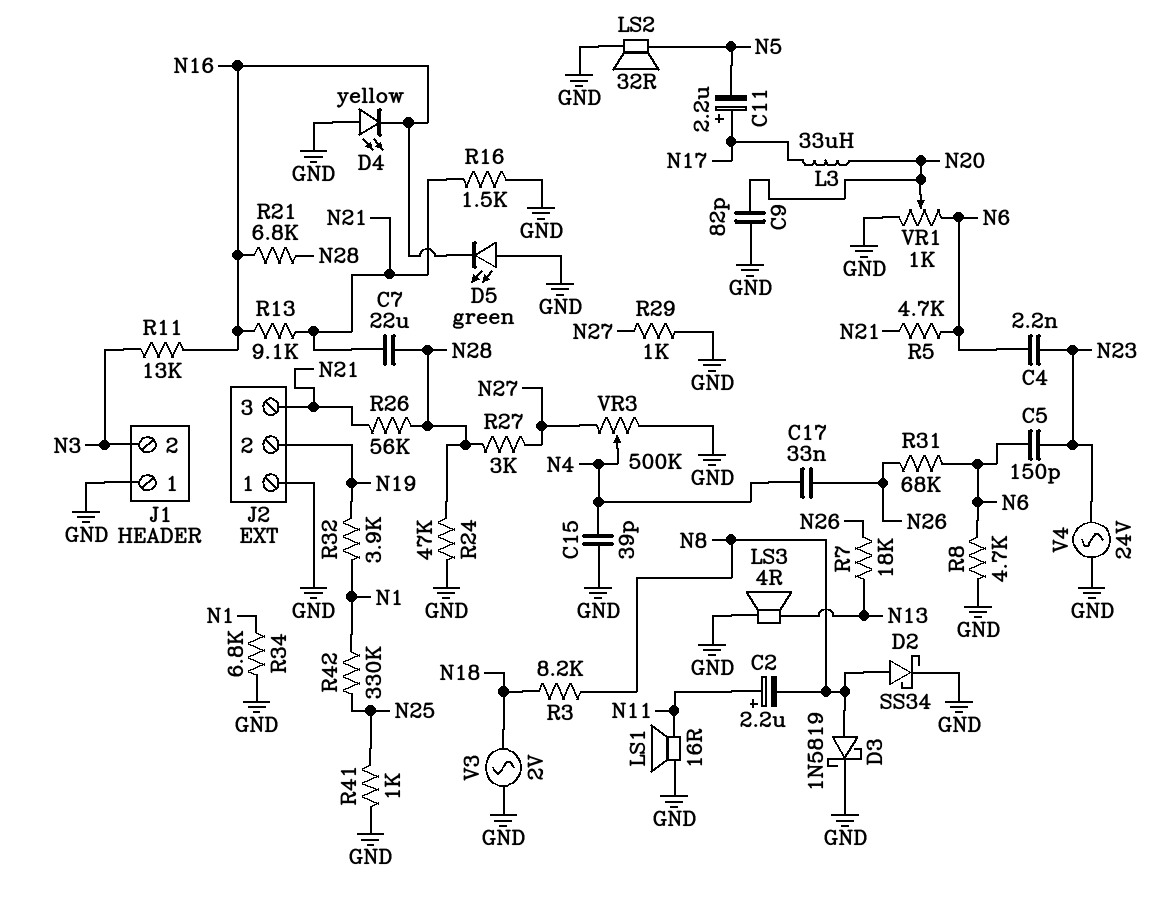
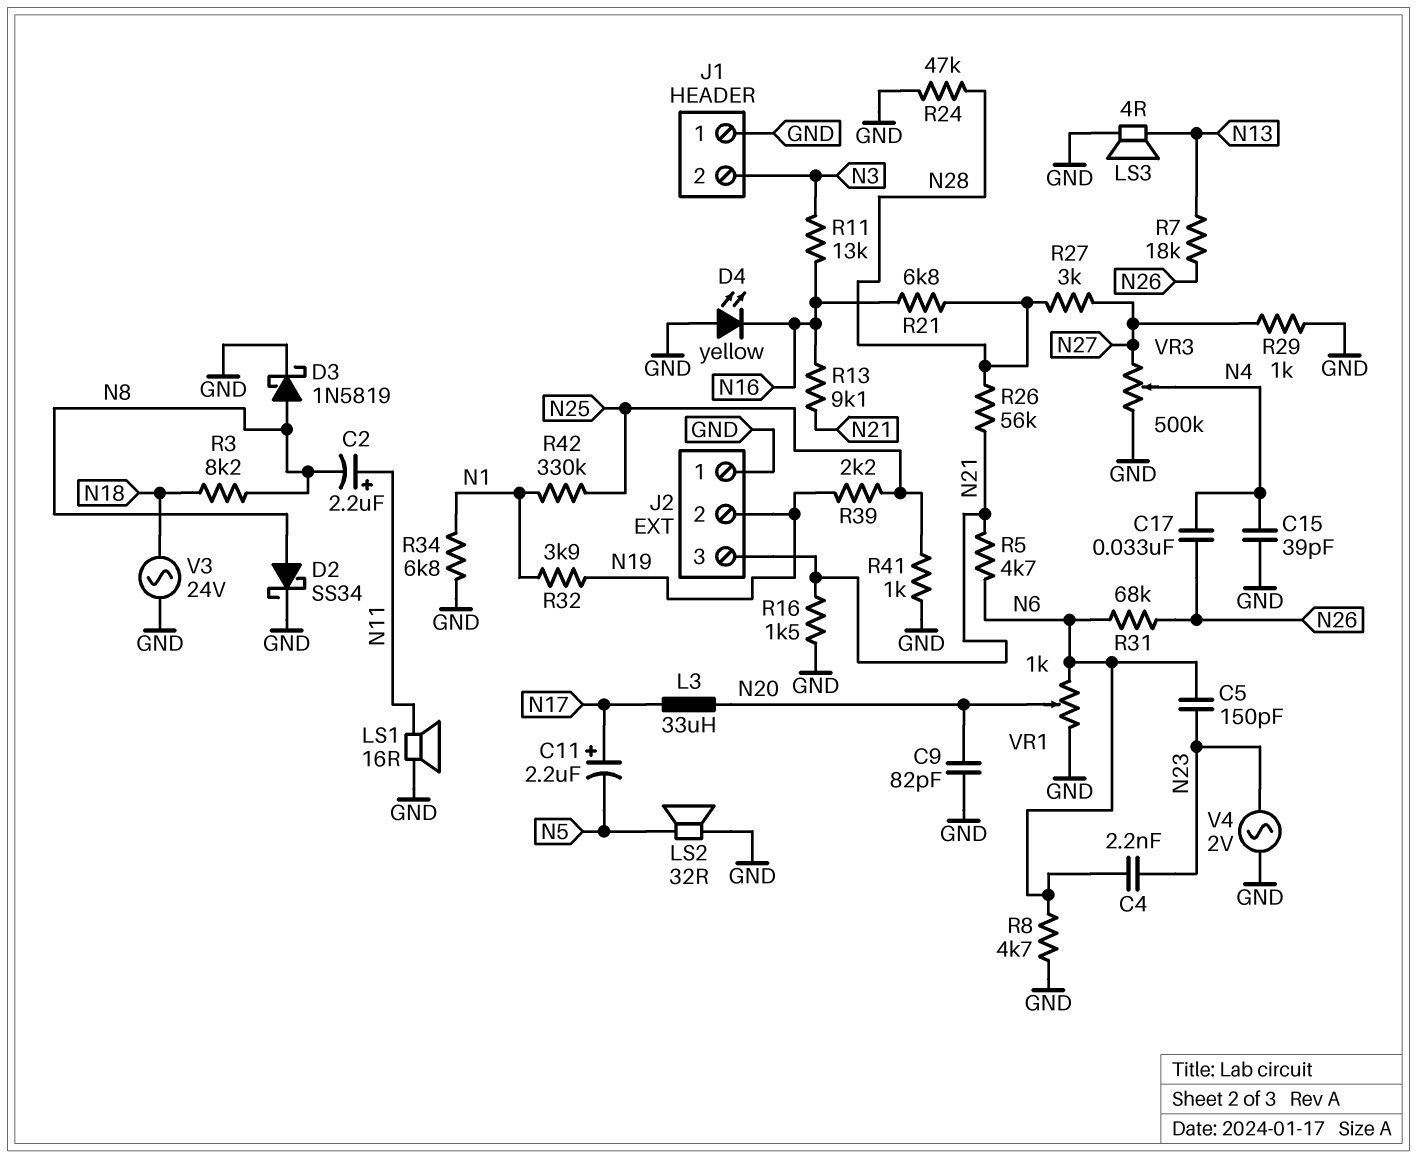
C7: 22uF (N21, N28) -> none
D5: LED green (A GND, K N16) -> none
R39: none -> 2.2k (N19, N25)
V3: AC 2V (GND, N18) -> AC 24V (GND, N18)
V4: AC 24V (GND, N23) -> AC 2V (GND, N23)

